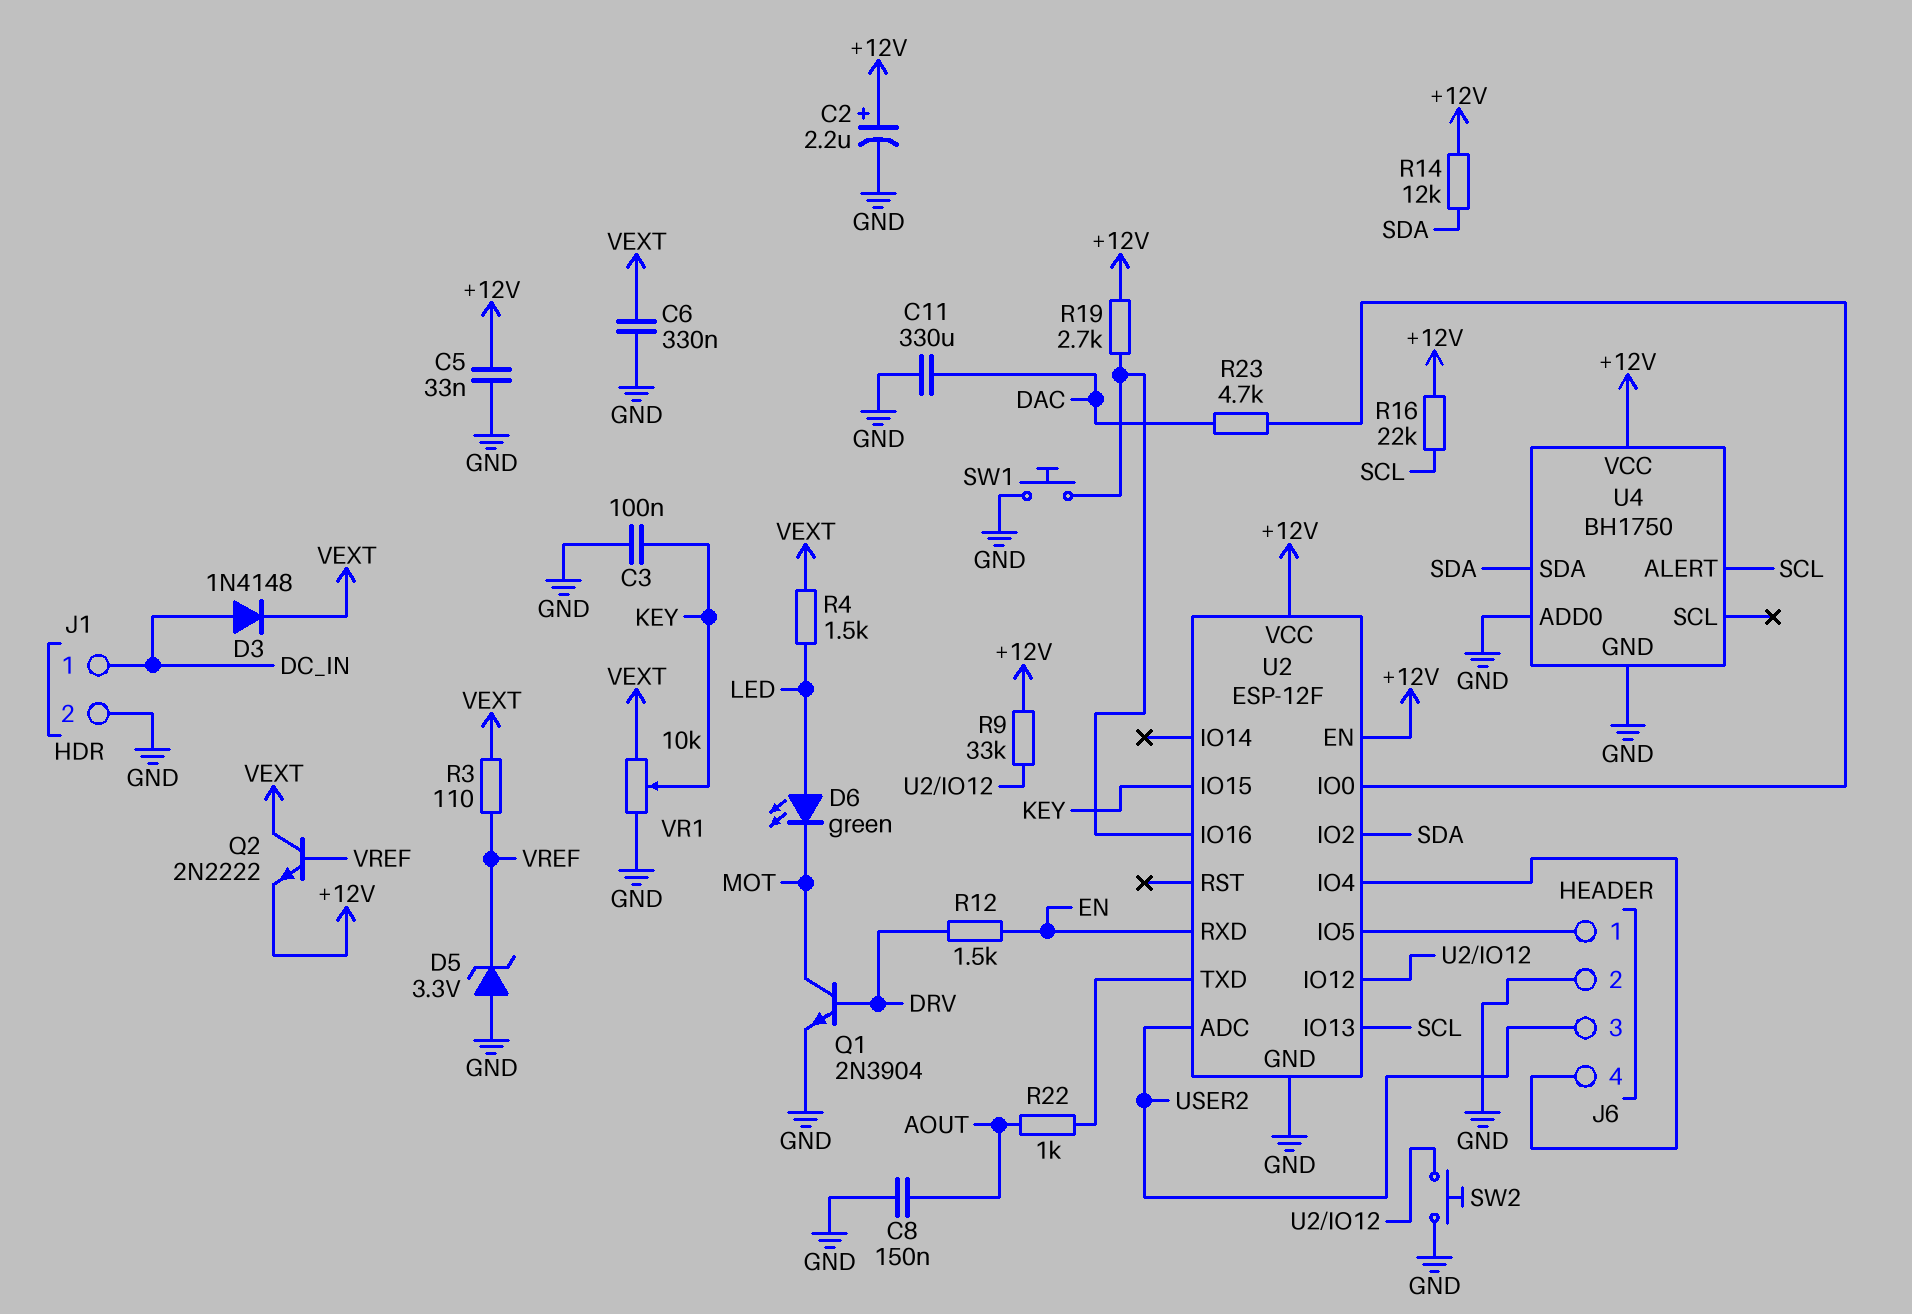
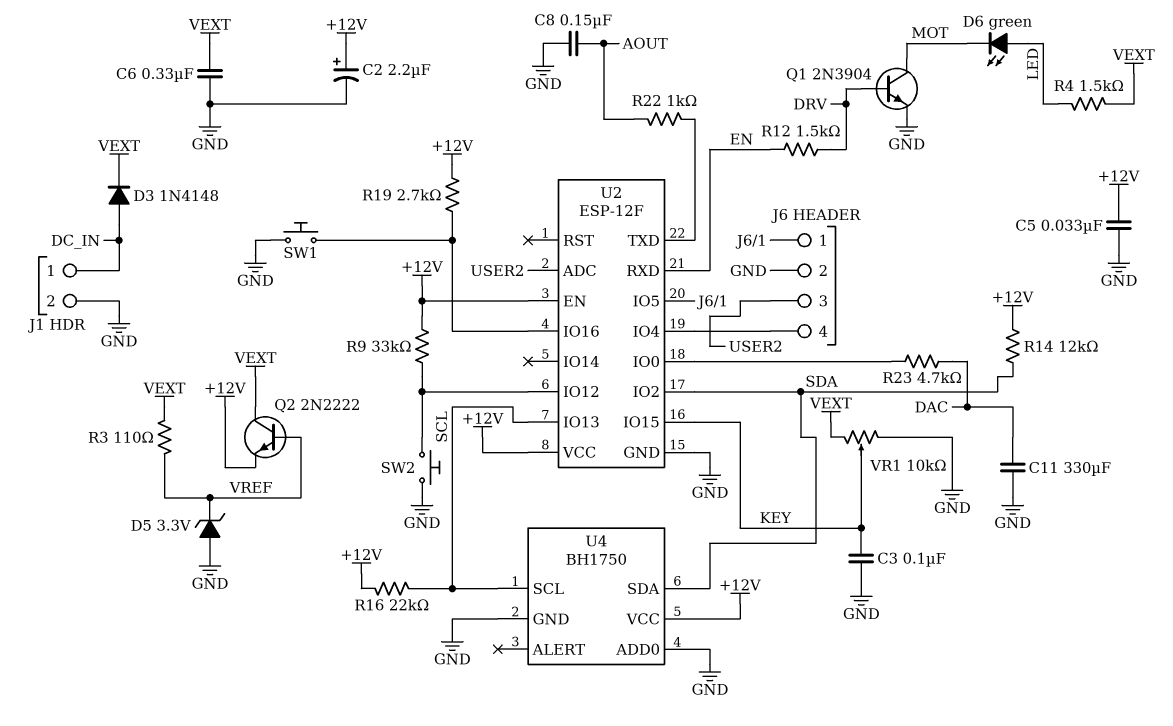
U4 pin ALERT: SCL -> none
U4 pin SCL: none -> SCL

